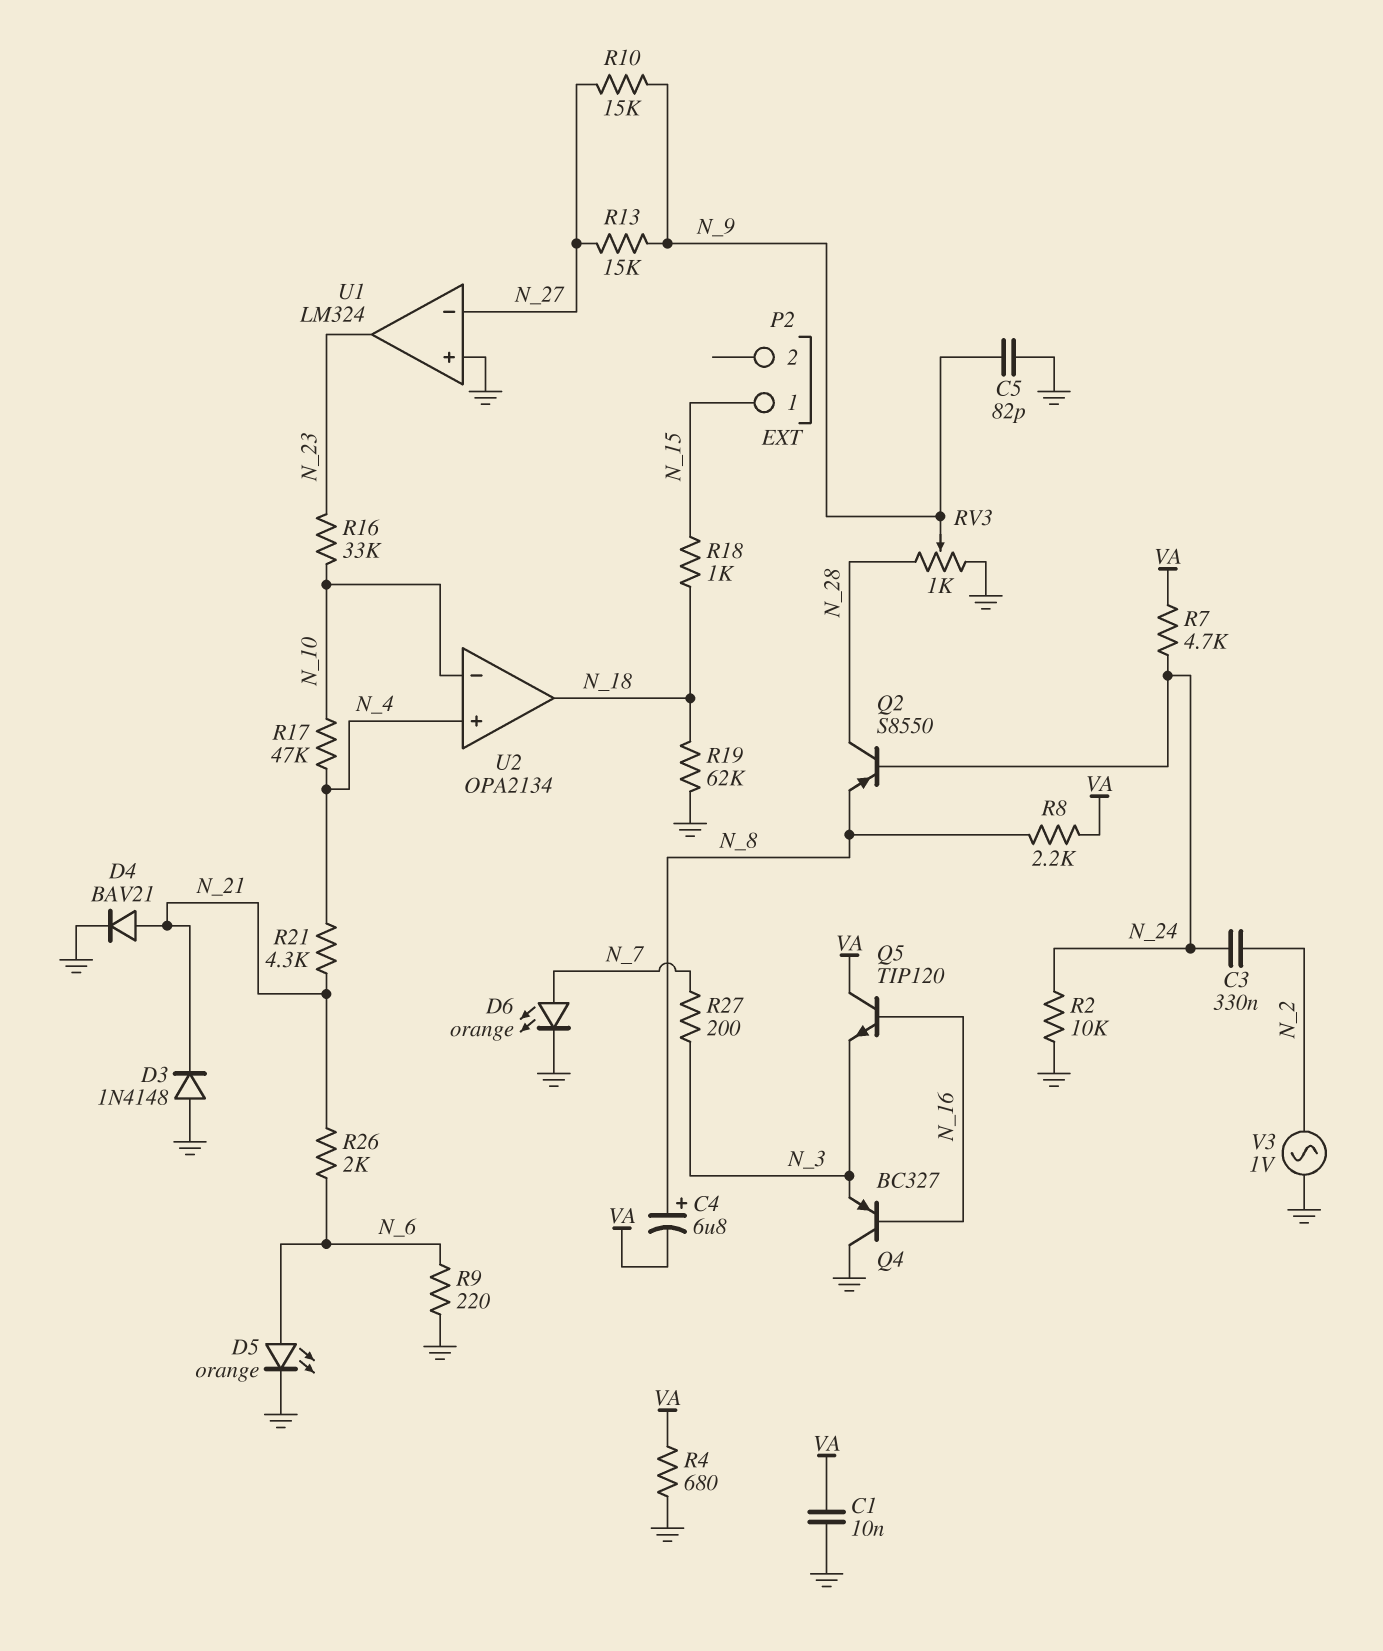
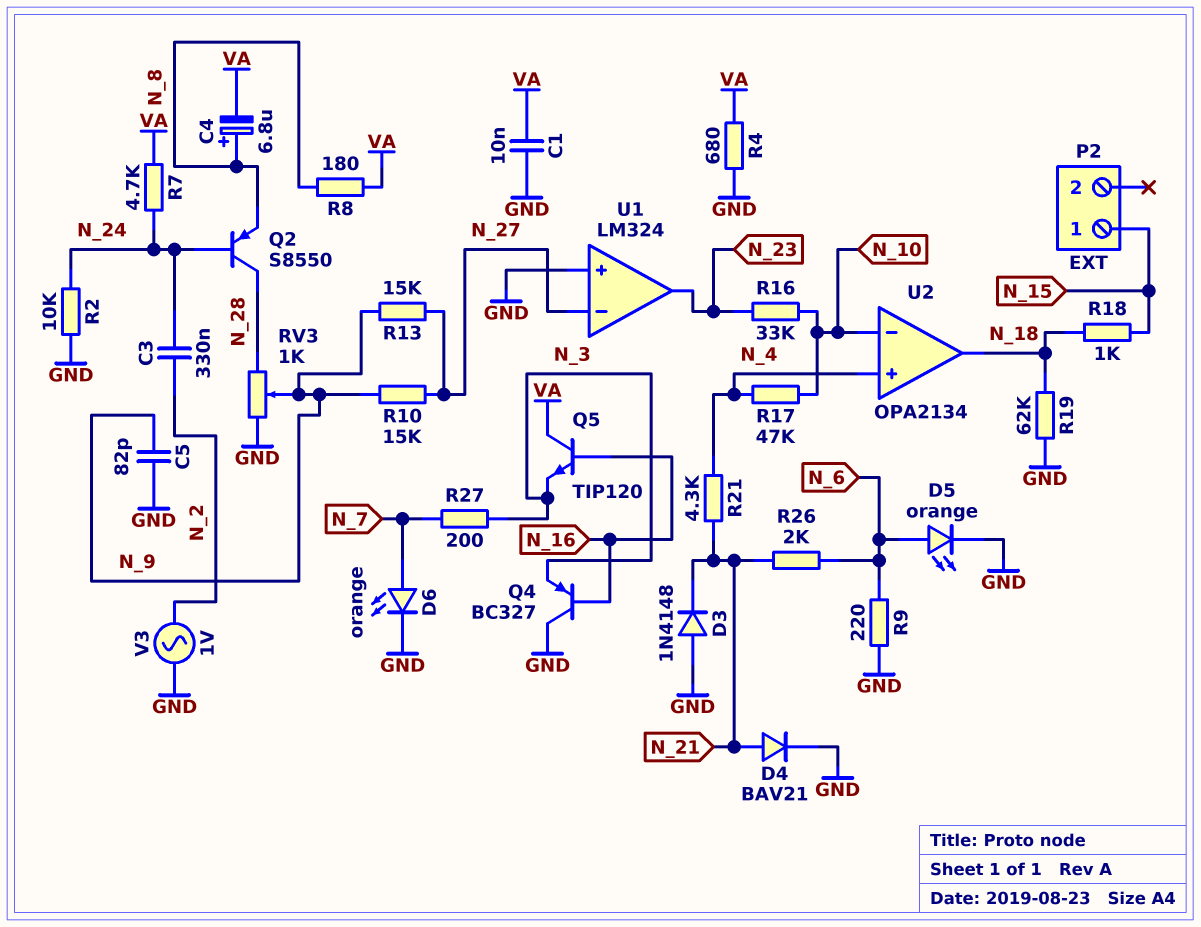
R8: 2.2k (N_8, VA) -> 180 (N_8, VA)

